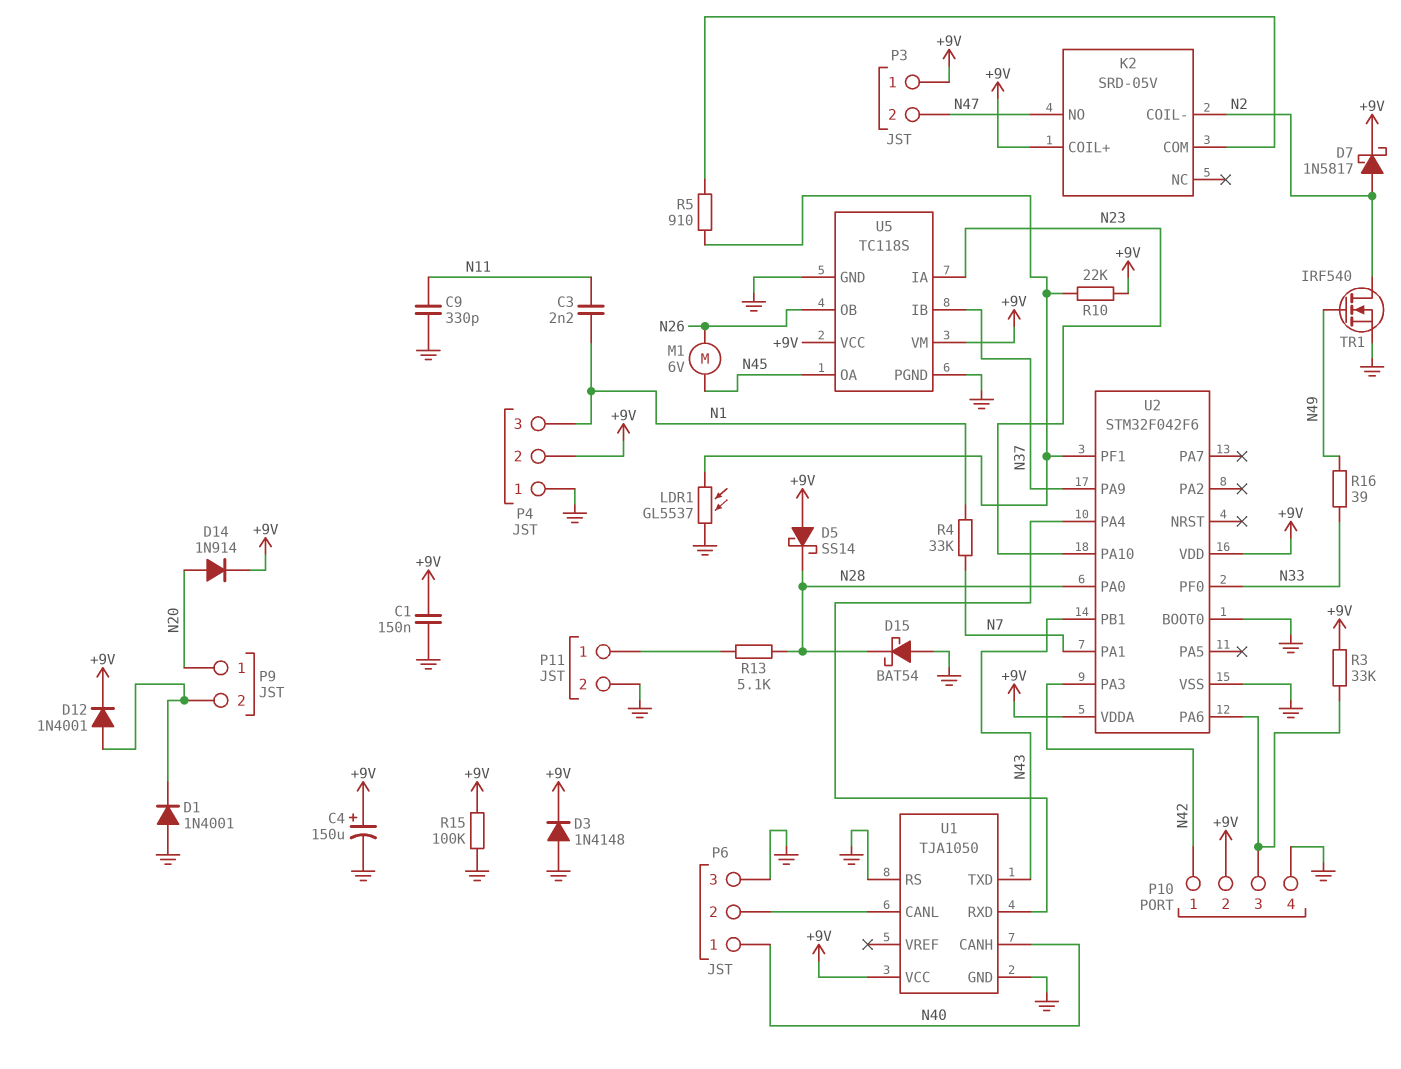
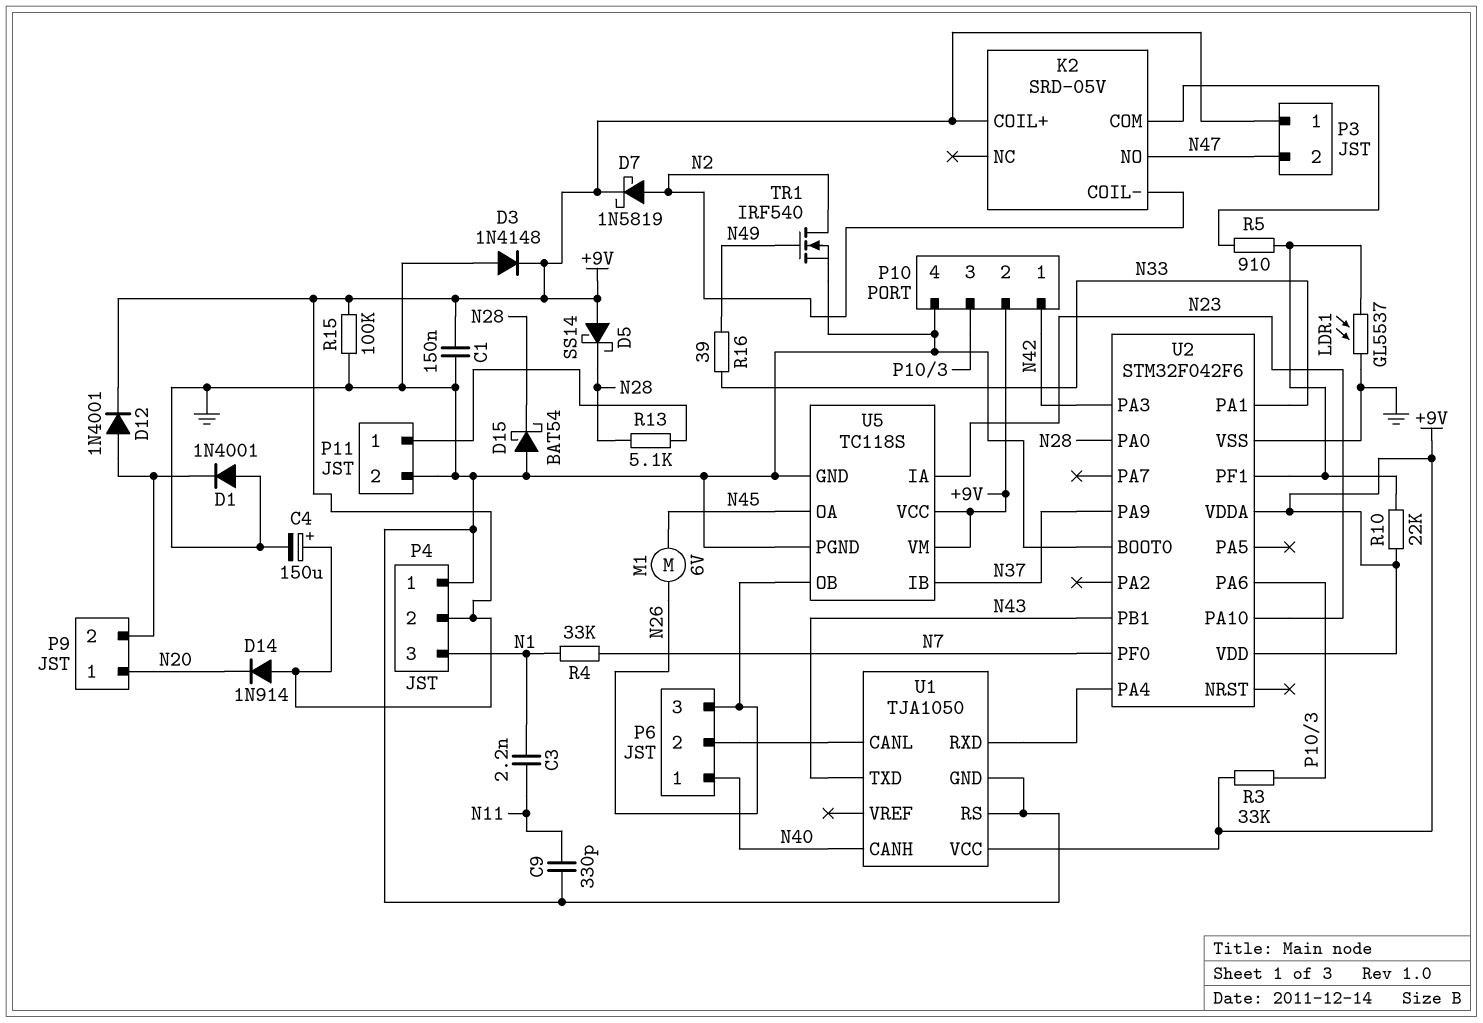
D7: schottky 1N5817 (A N2, K +9V) -> schottky 1N5819 (A N2, K +9V)
D14: diode 1N914 (A N20, K +9V) -> diode 1N914 (A +9V, K N20)
P6 pin 3: GND -> N26
U2 pin PA1: N7 -> N33
U2 pin PF0: N33 -> N7

